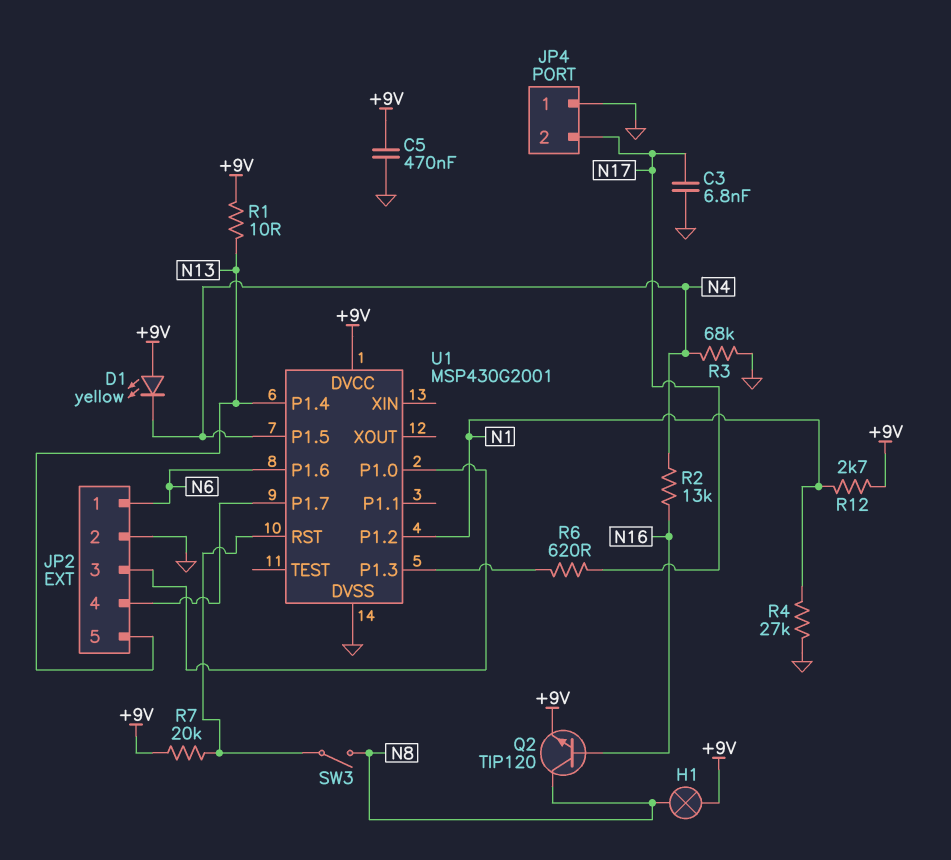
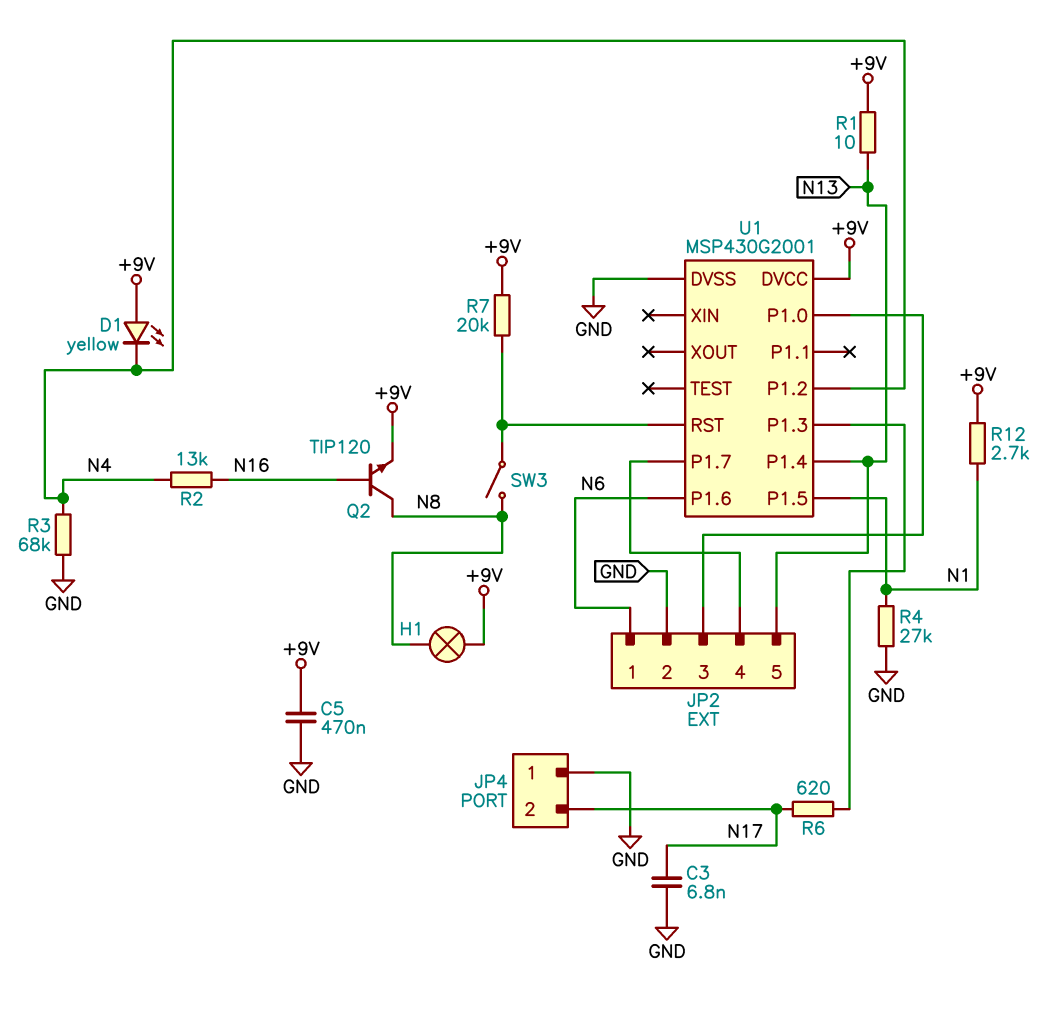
U1 pin P1.2: N1 -> N4
U1 pin P1.5: N4 -> N1

